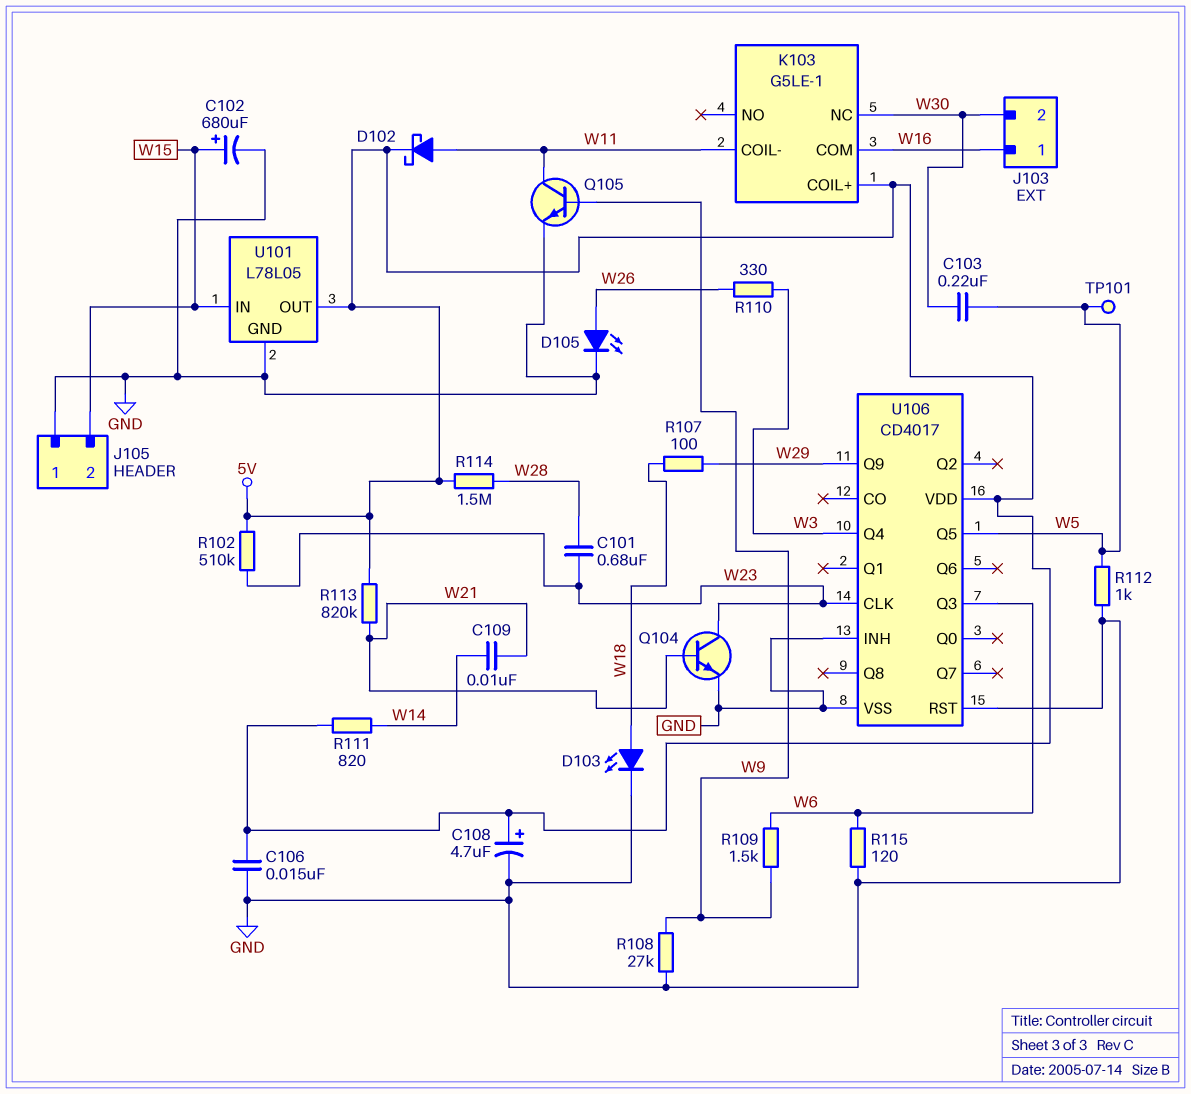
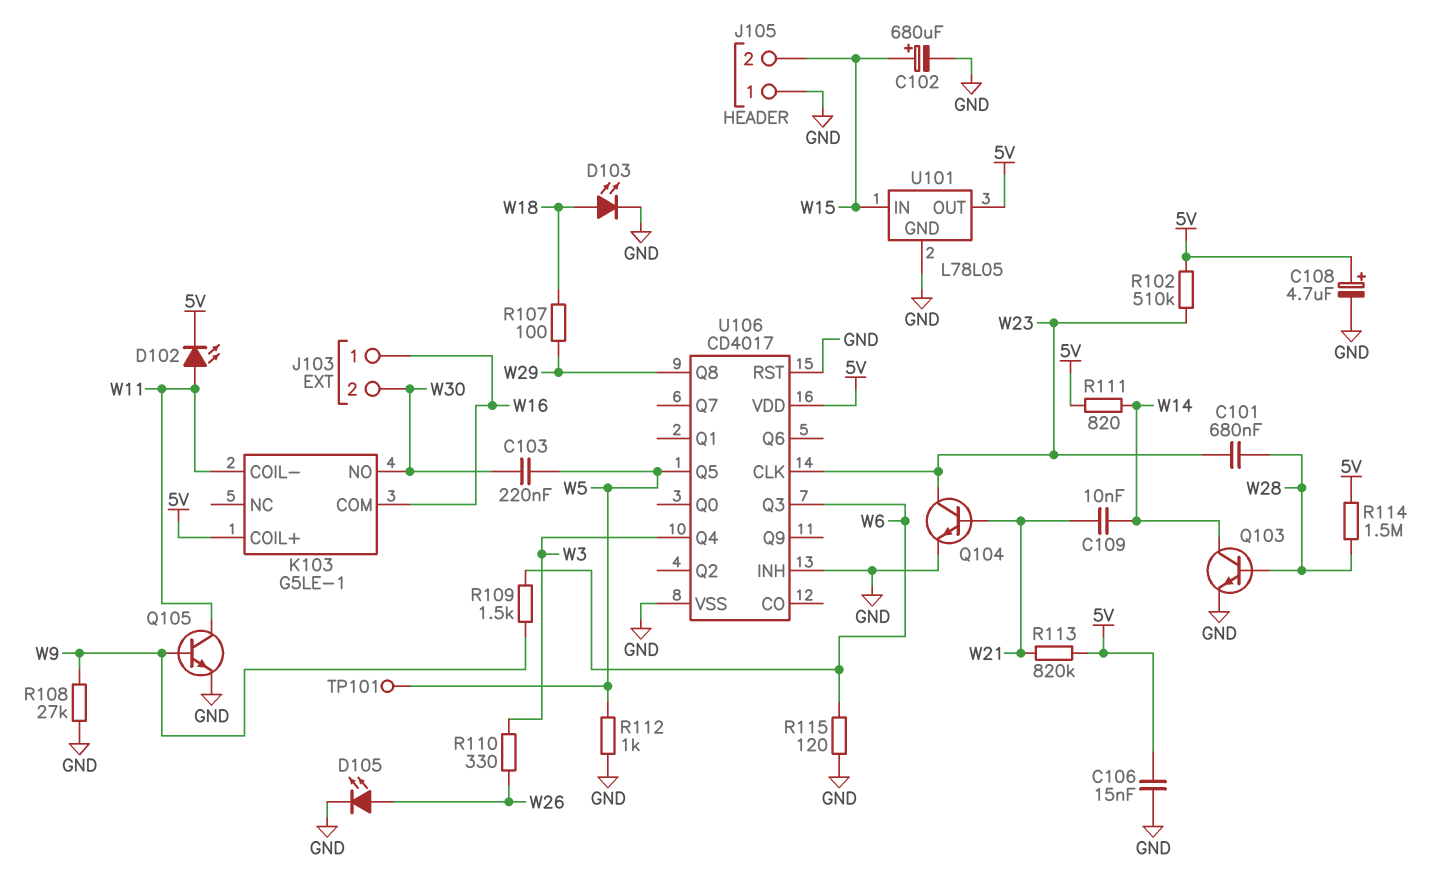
D102: schottky (A W11, K 5V) -> LED (A W11, K 5V)
K103 pin NC: W30 -> none
K103 pin NO: none -> W30
Q103: none -> NPN (B W28, C W14, E GND)
U106 pin Q8: none -> W29
U106 pin Q9: W29 -> none

